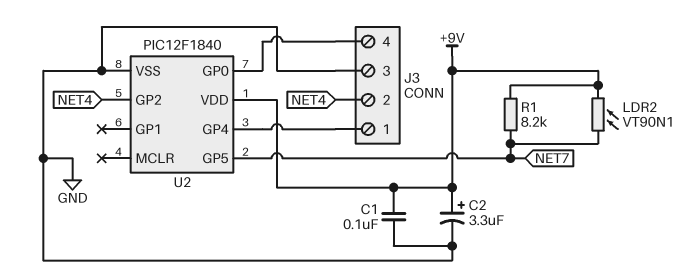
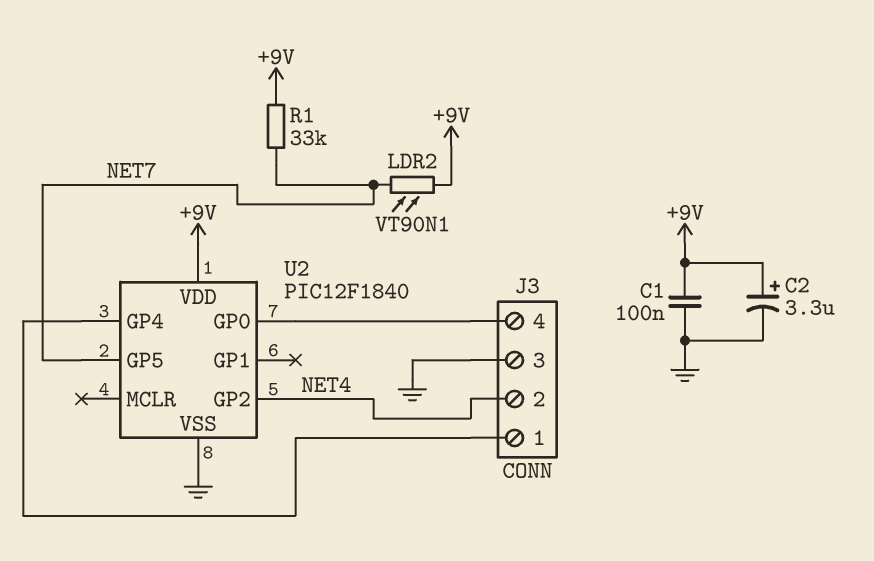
R1: 8.2k (+9V, NET7) -> 33k (+9V, NET7)

